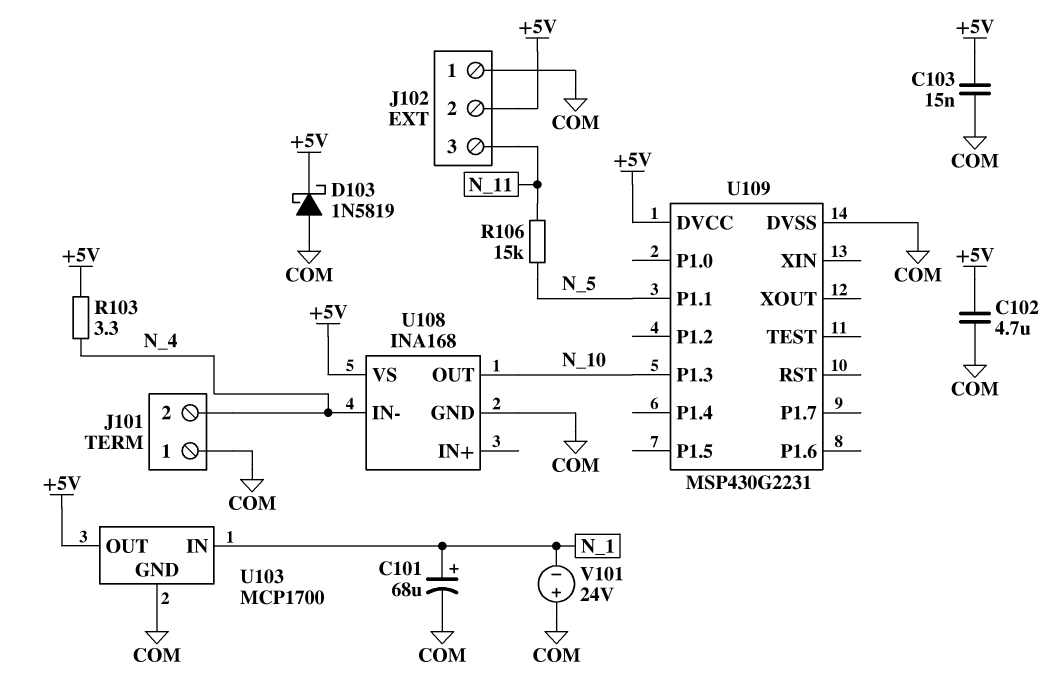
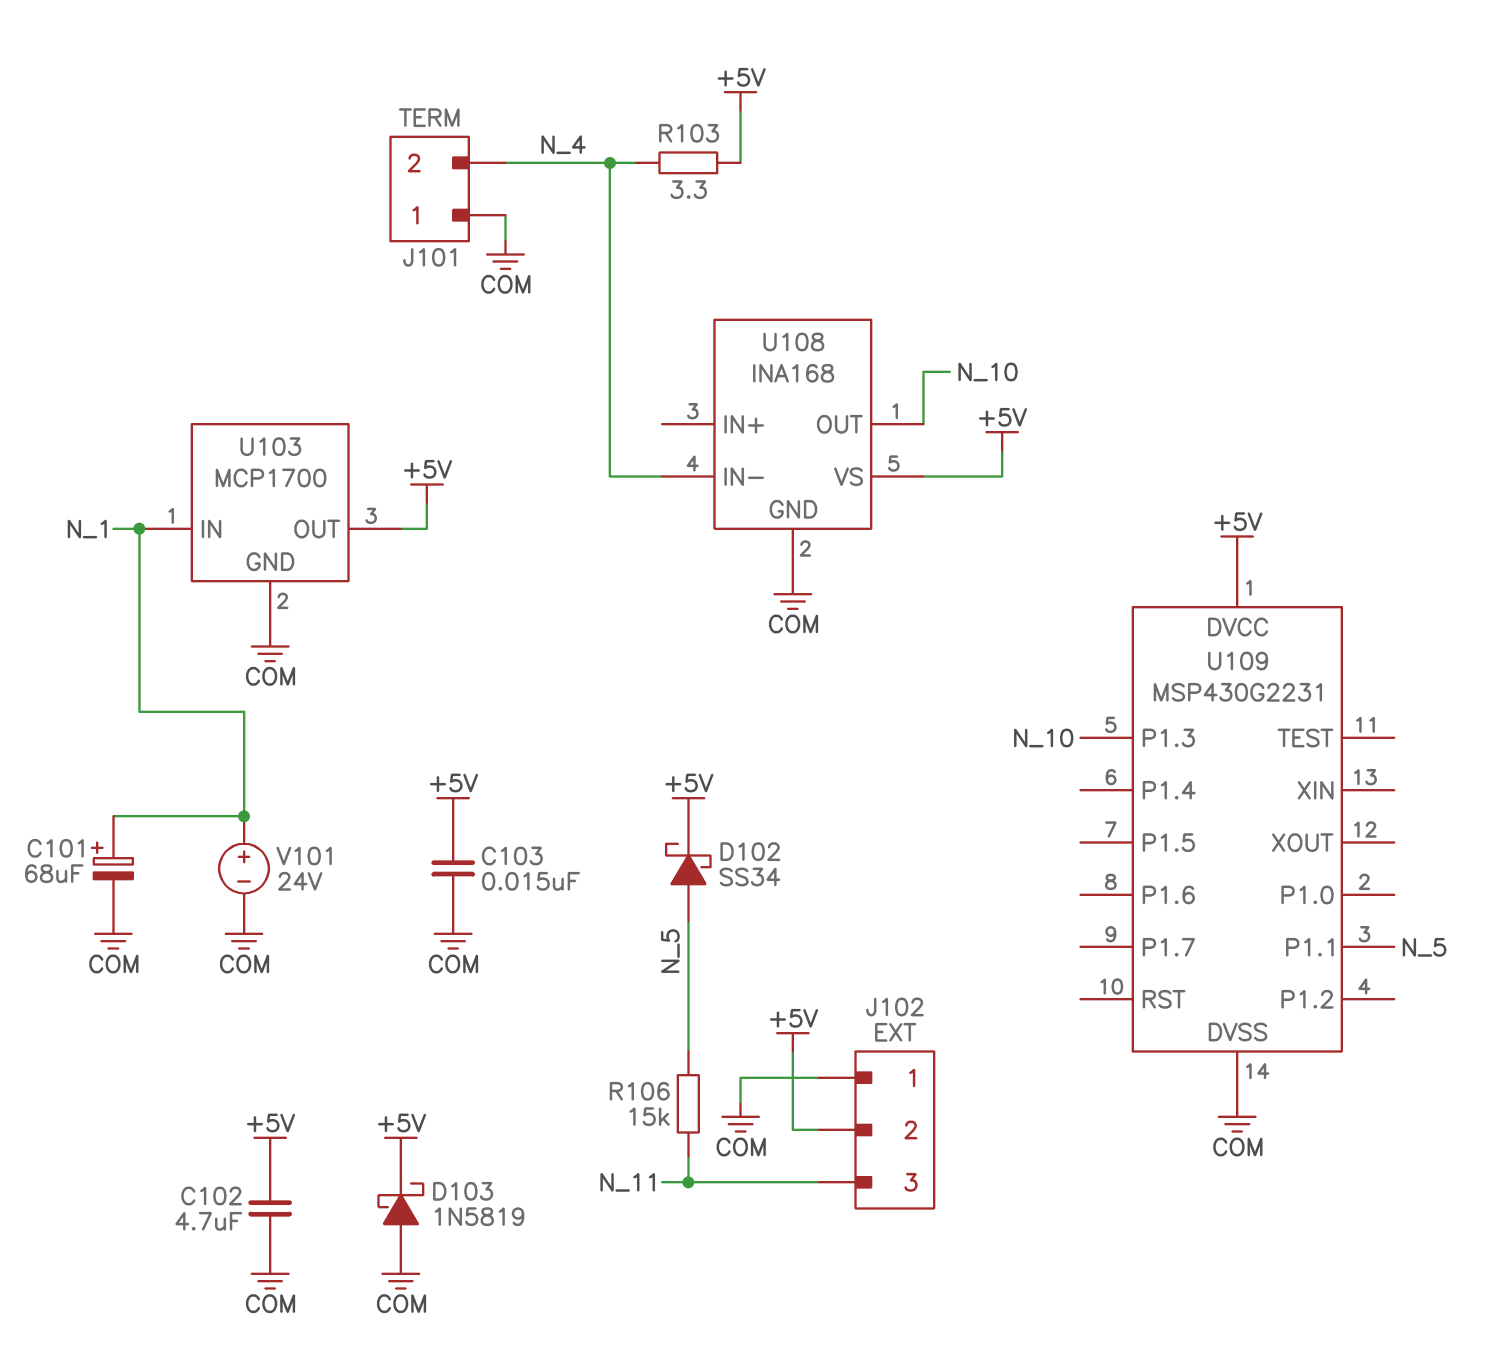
D102: none -> schottky SS34 (A N_5, K +5V)
V101: 24V (plus COM, minus N_1) -> 24V (plus N_1, minus COM)

